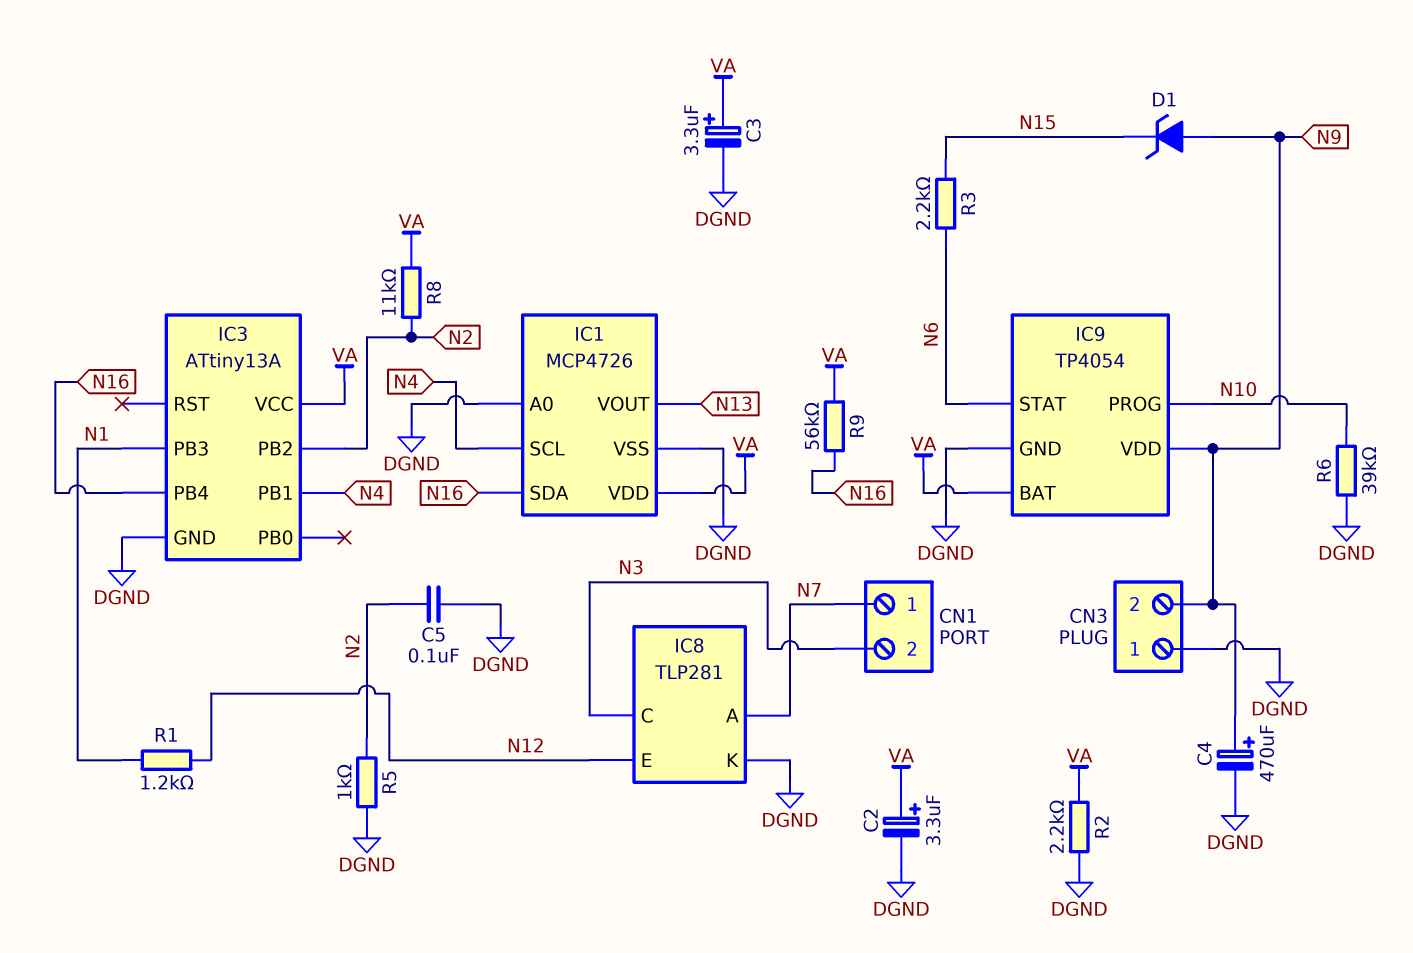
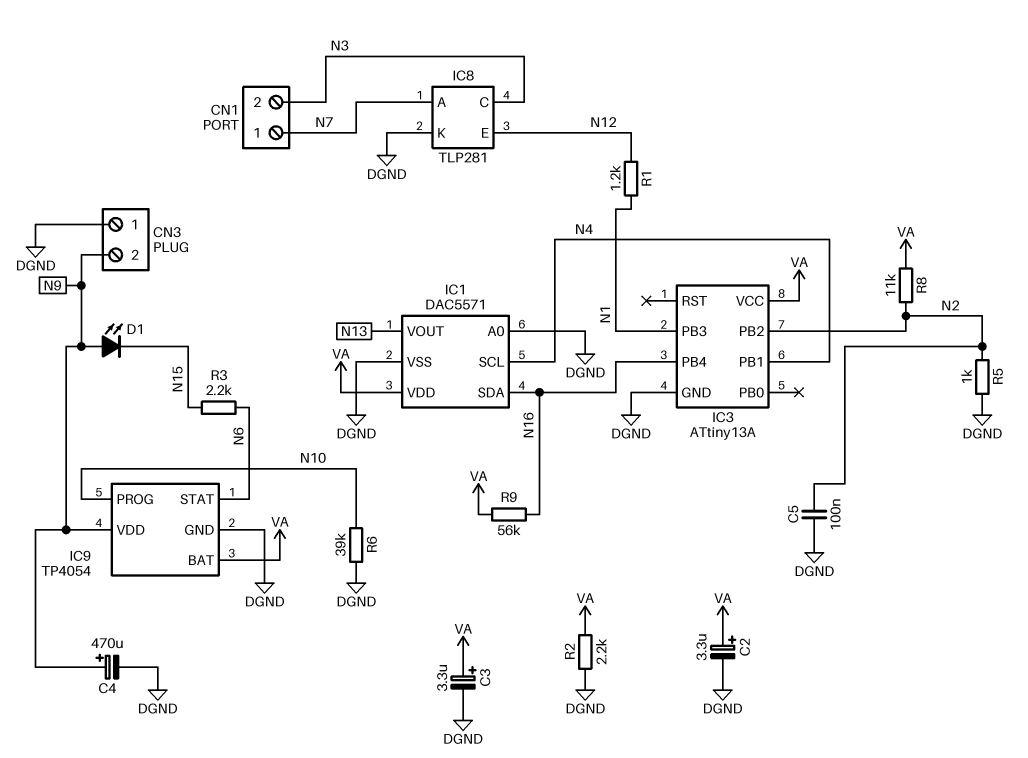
D1: zener (A N9, K N15) -> LED (A N9, K N15)
IC1: MCP4726 -> DAC5571

